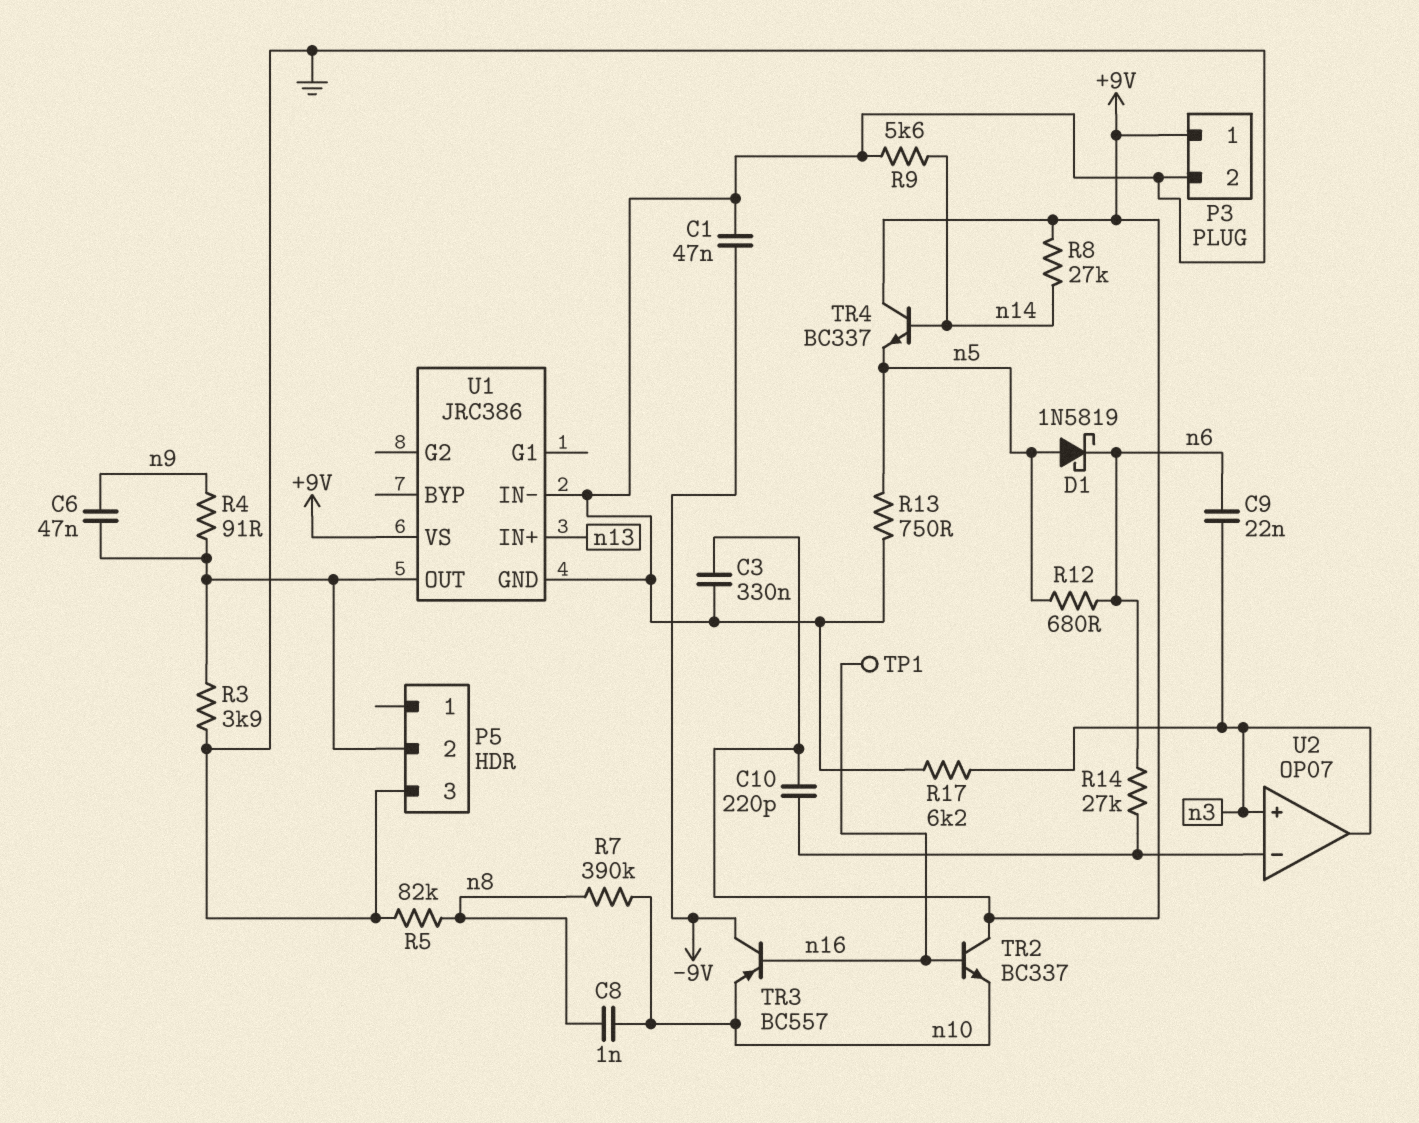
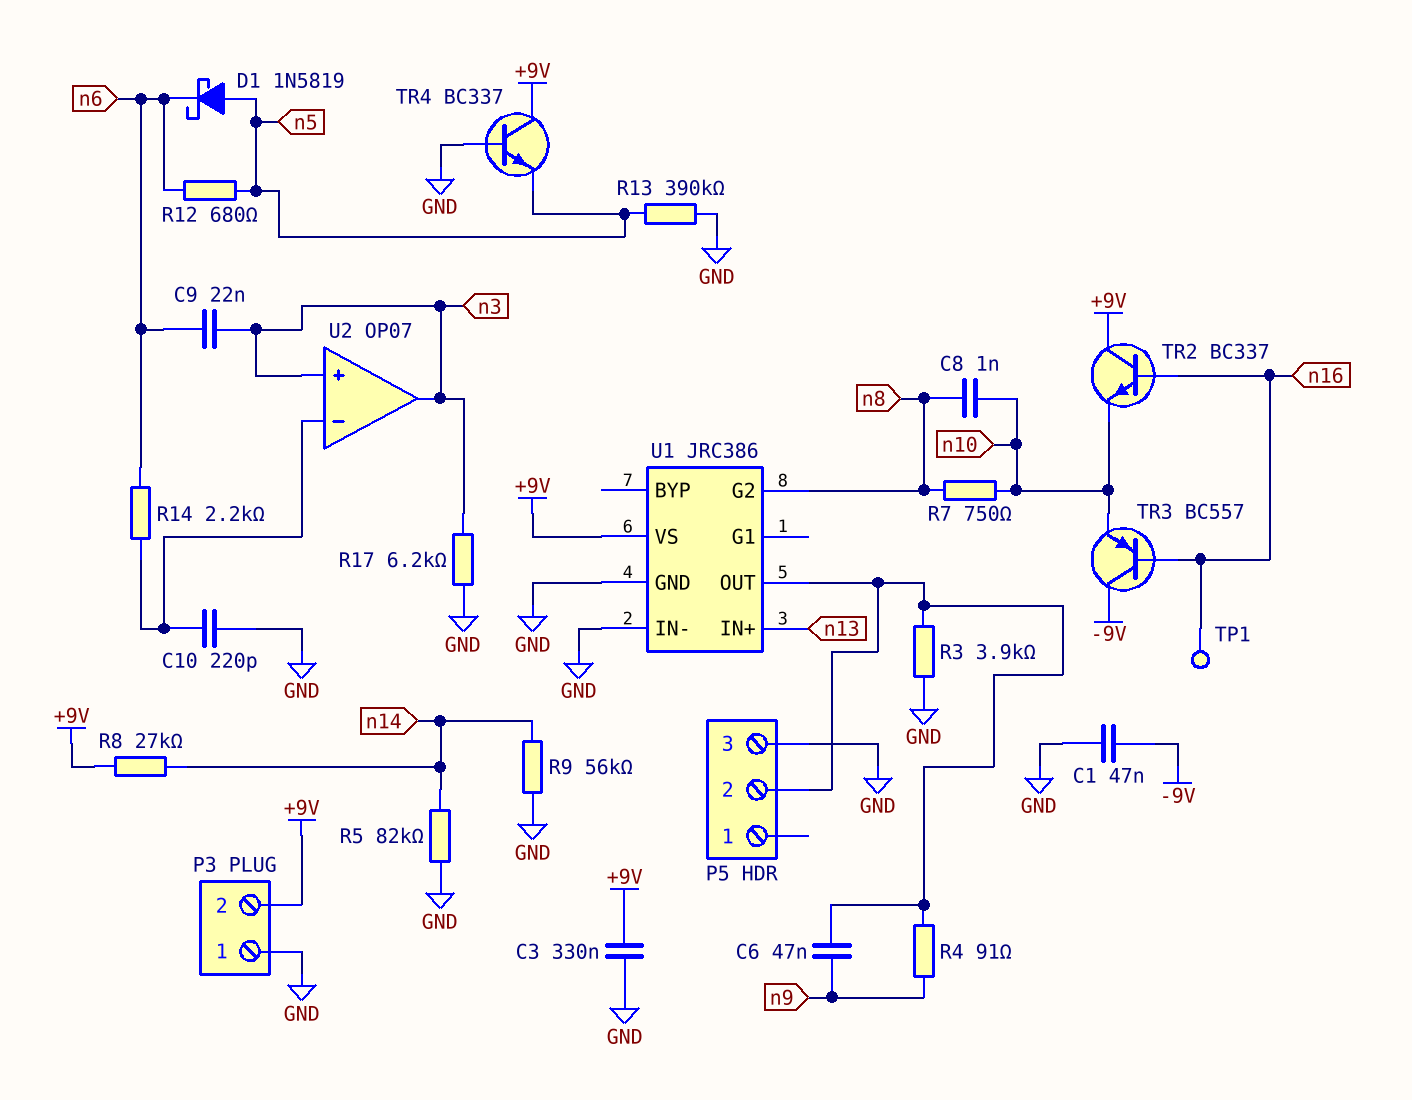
C10: 220pF (+9V, U2/in-) -> 220pF (GND, U2/in-)
P3 pin 1: +9V -> GND
P3 pin 2: GND -> +9V
R5: 82k (GND, n8) -> 82k (GND, n14)
R7: 390k (n8, n10) -> 750 (n8, n10)
R9: 5.6k (GND, n14) -> 56k (GND, n14)
R13: 750 (GND, n5) -> 390k (GND, n5)
R14: 27k (U2/in-, n6) -> 2.2k (U2/in-, n6)
TR4: NPN BC337 (B n14, C +9V, E n5) -> NPN BC337 (B GND, C +9V, E n5)
U1 pin G2: none -> n8

